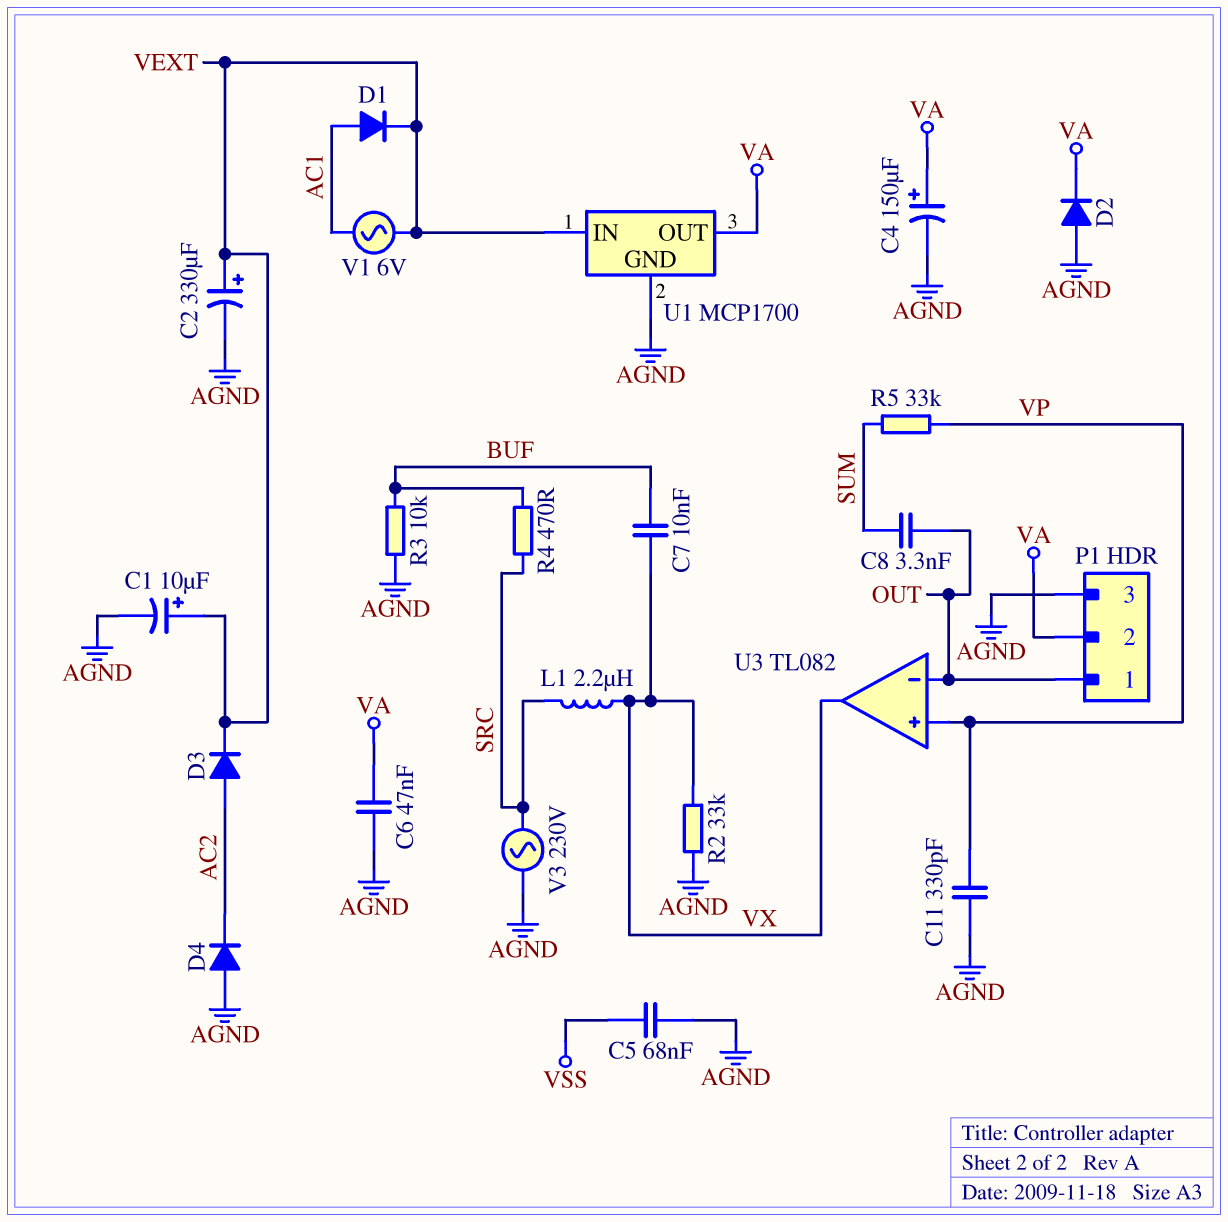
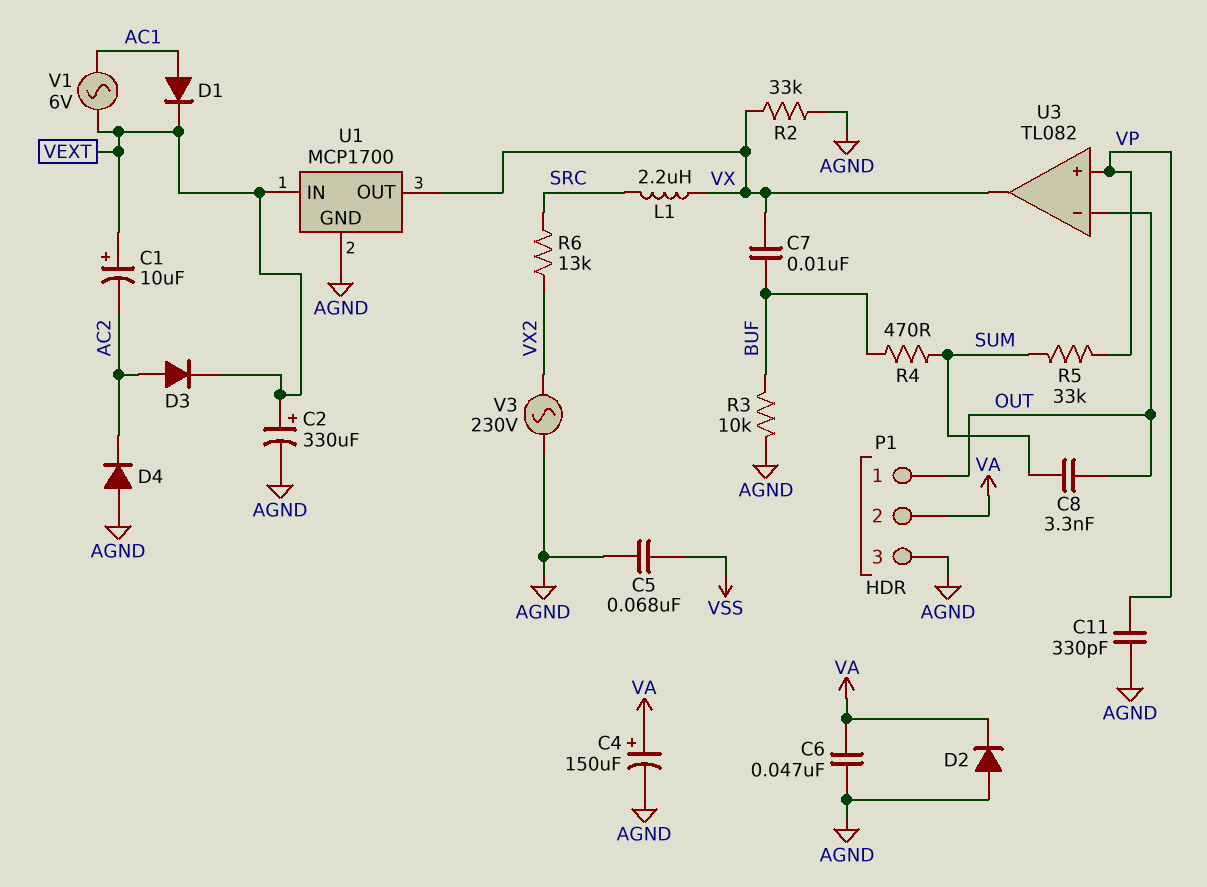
C1: 10uF (plus VEXT, minus AGND) -> 10uF (plus VEXT, minus AC2)
R4: 470 (BUF, SRC) -> 470 (BUF, SUM)
R6: none -> 13k (SRC, VX2)
U1 pin OUT: VA -> VX
V3: AC 230V (AGND, SRC) -> AC 230V (AGND, VX2)

